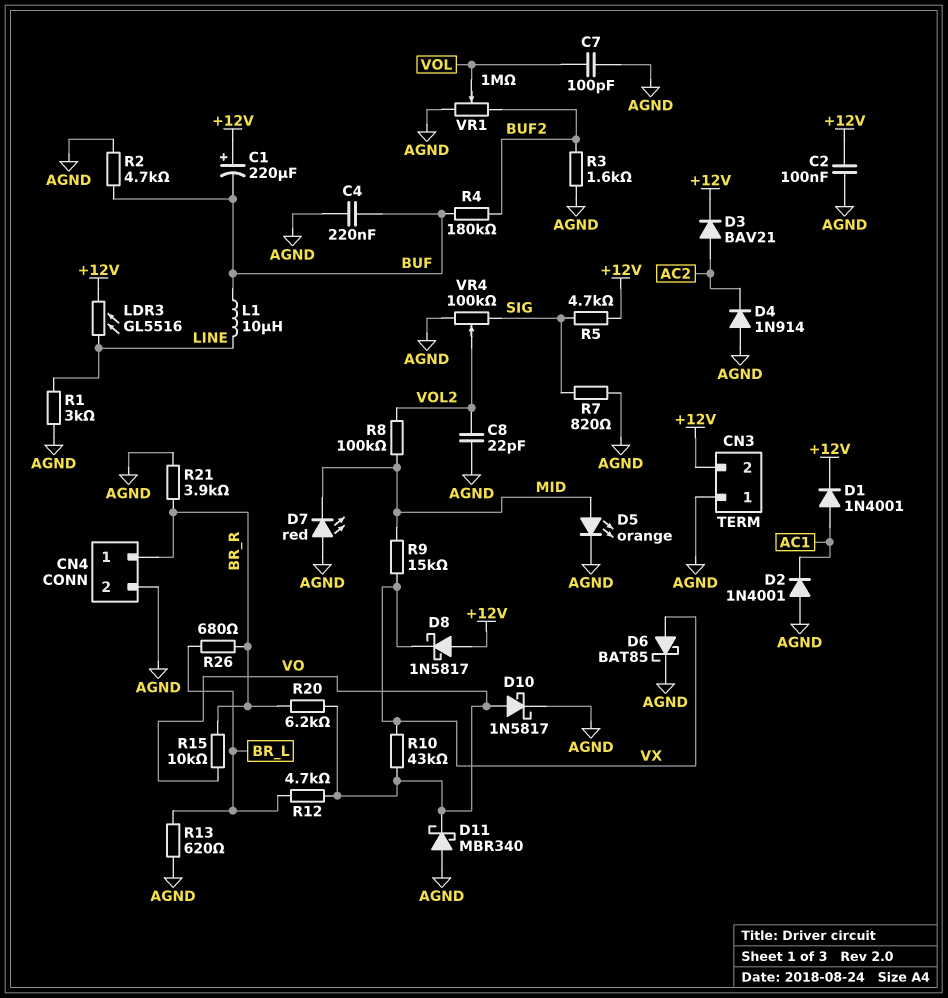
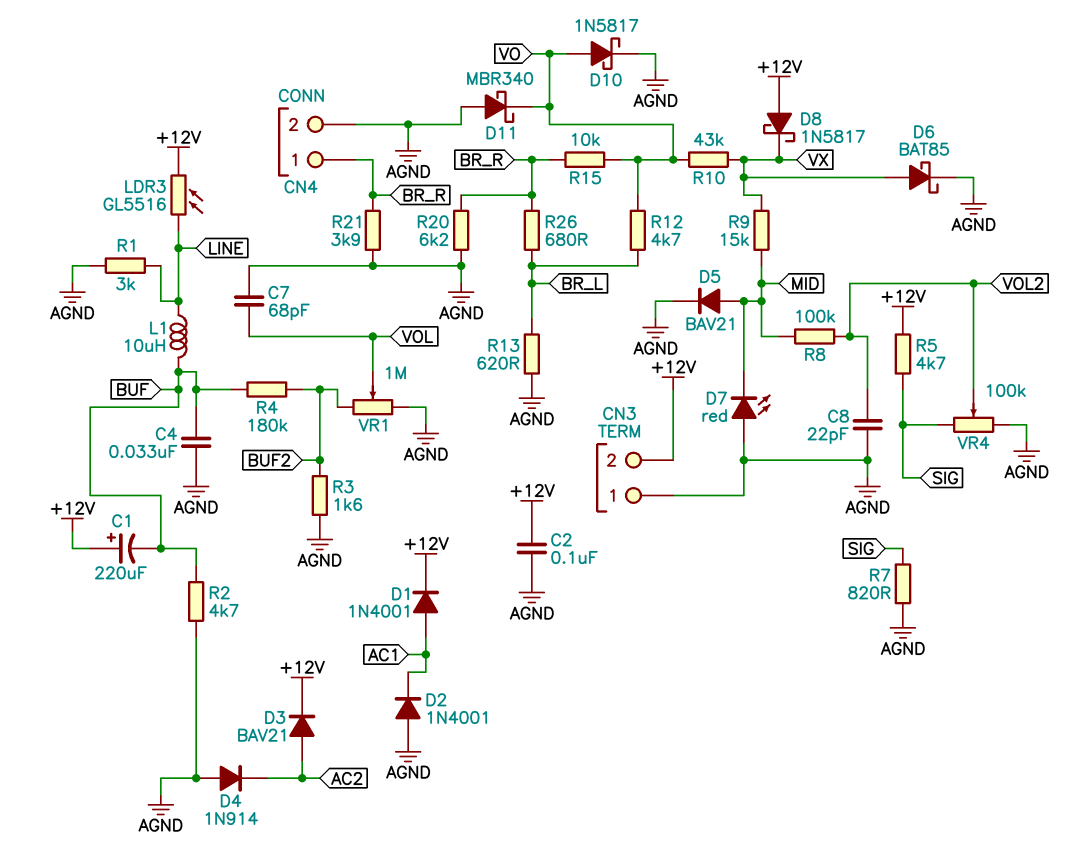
C4: 220nF (AGND, BUF) -> 33nF (AGND, BUF)
C7: 100pF (AGND, VOL) -> 68pF (AGND, VOL)
D5: LED orange (A MID, K AGND) -> diode BAV21 (A MID, K AGND)
R20: 6.2k (BR_R, VO) -> 6.2k (AGND, BR_R)

